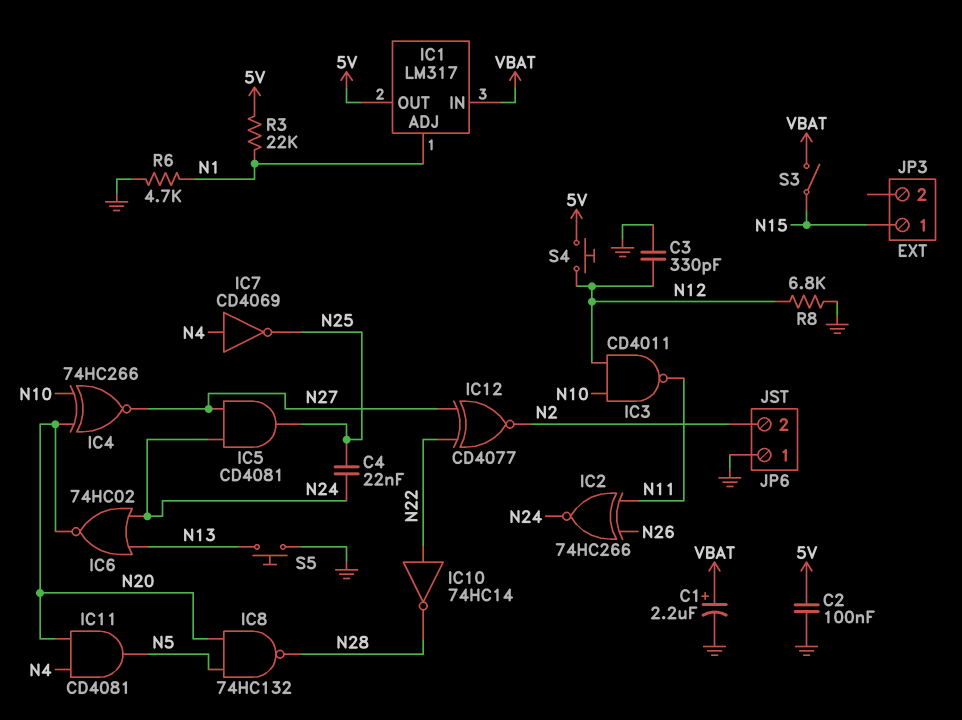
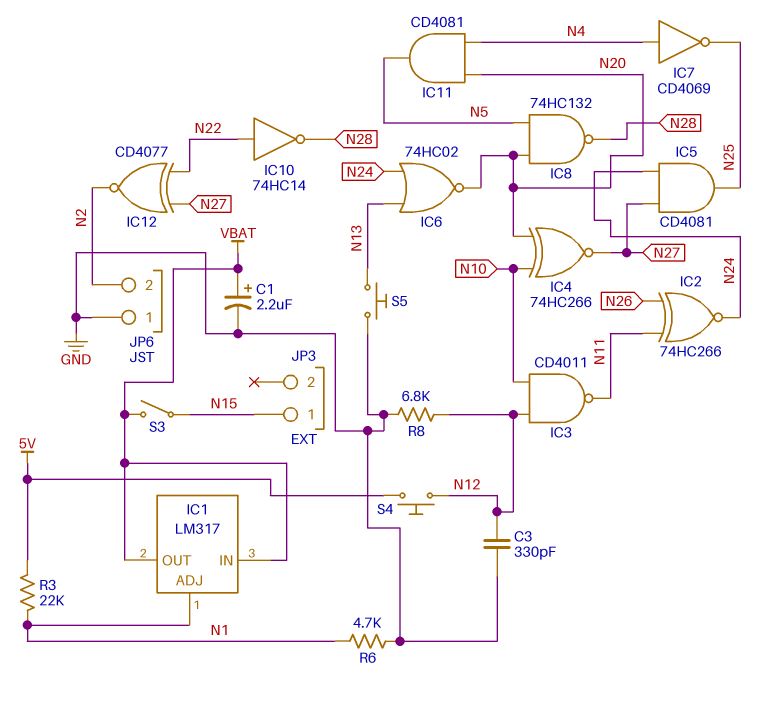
C2: 100nF (5V, GND) -> none
C4: 22nF (N24, N25) -> none
IC1 pin OUT: 5V -> VBAT

